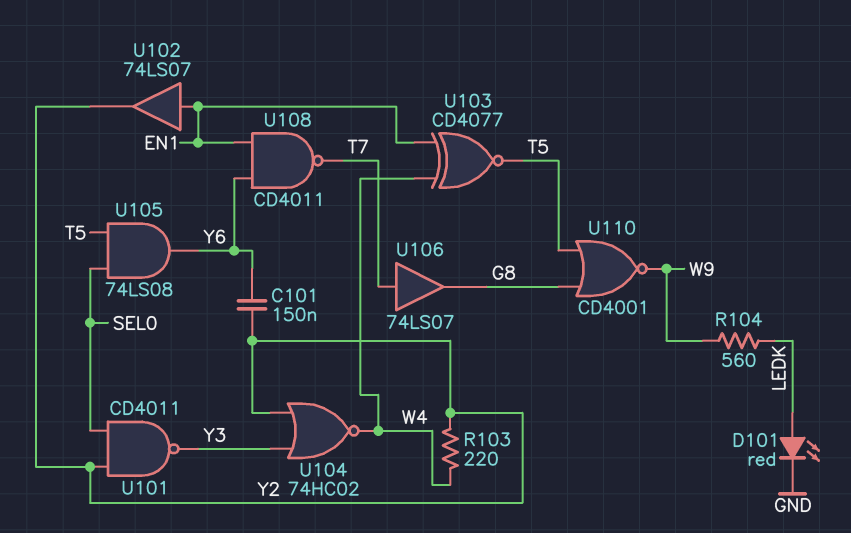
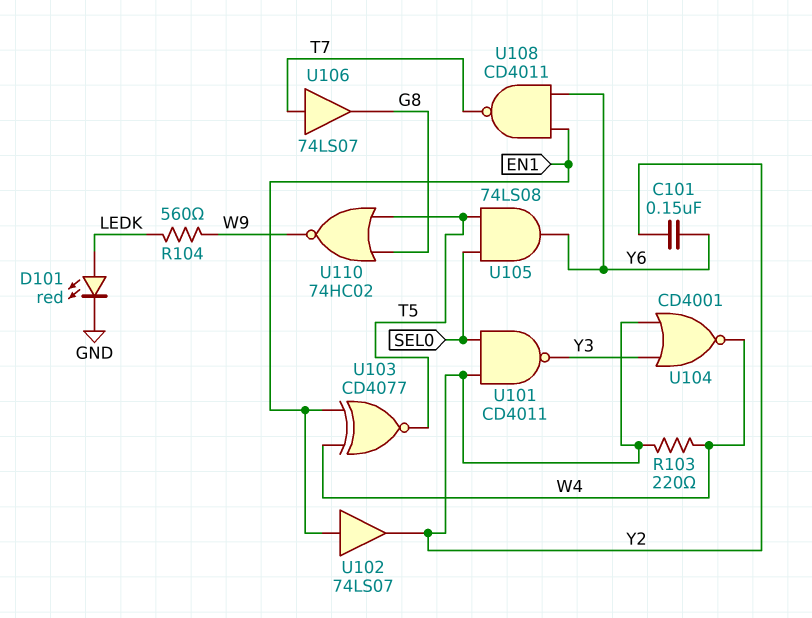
U104: NOR 74HC02 (in Y2, in Y3, out W4) -> NOR CD4001 (in Y2, in Y3, out W4)
U110: NOR CD4001 (in G8, in T5, out W9) -> NOR 74HC02 (in G8, in T5, out W9)

